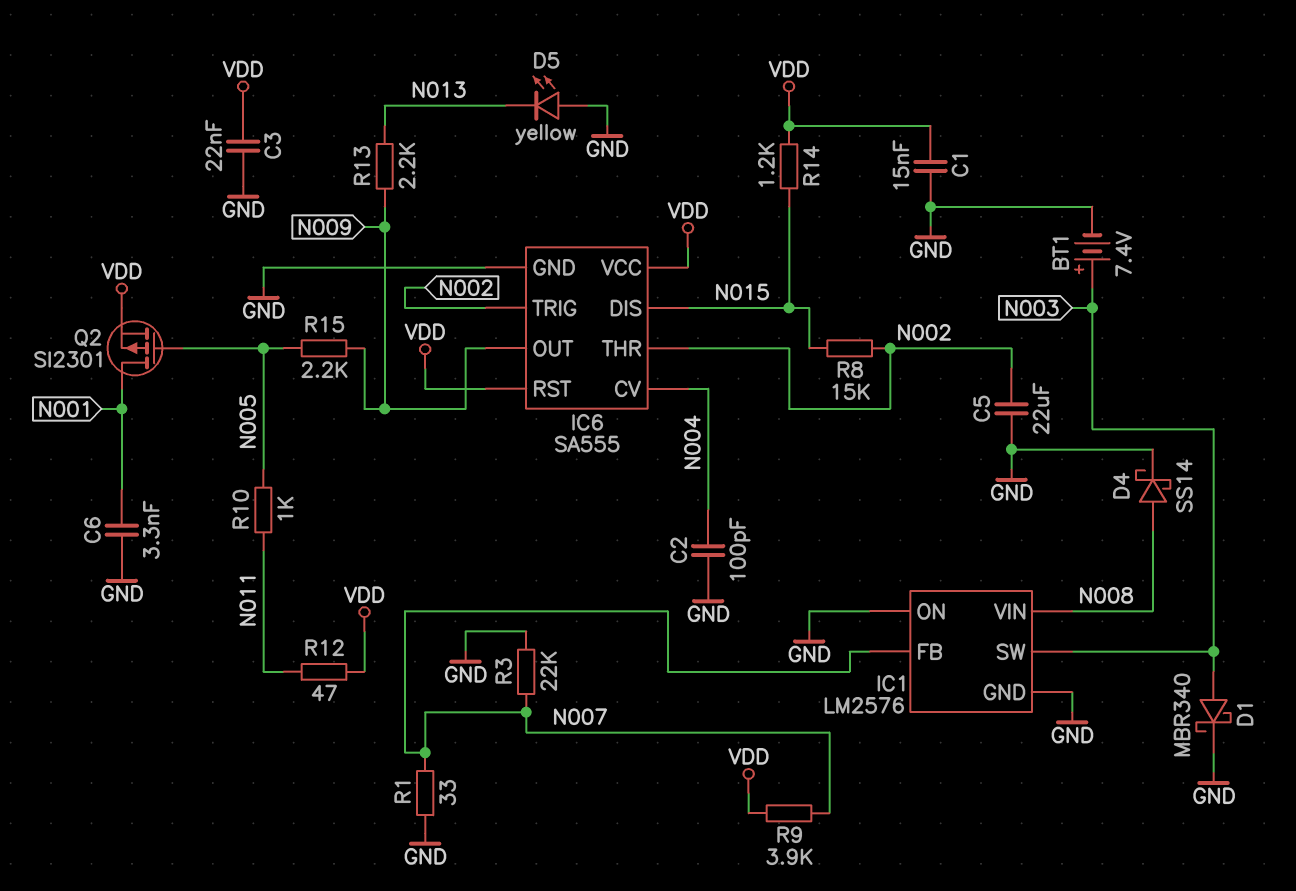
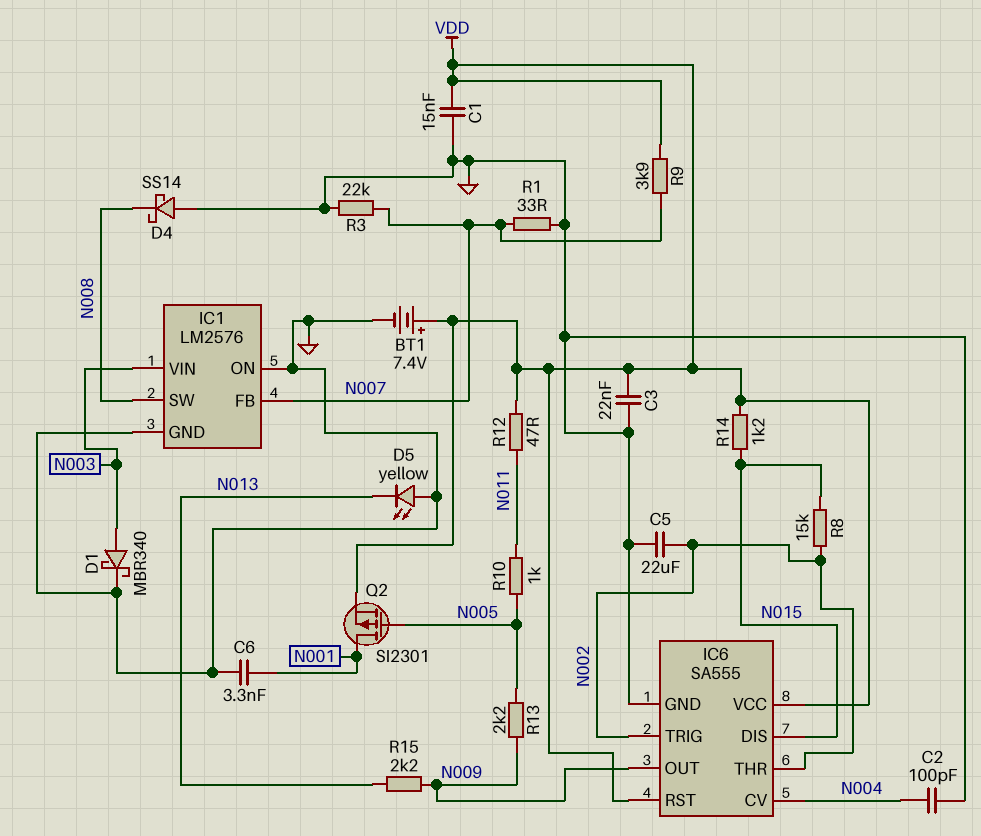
BT1: 7.4V (plus N003, minus GND) -> 7.4V (plus VDD, minus GND)
D4: schottky SS14 (A N008, K GND) -> schottky SS14 (A GND, K N008)
IC1 pin SW: N003 -> N008
IC1 pin VIN: N008 -> N003
R13: 2.2k (N009, N013) -> 2.2k (N005, N009)
R15: 2.2k (N005, N009) -> 2.2k (N009, N013)

